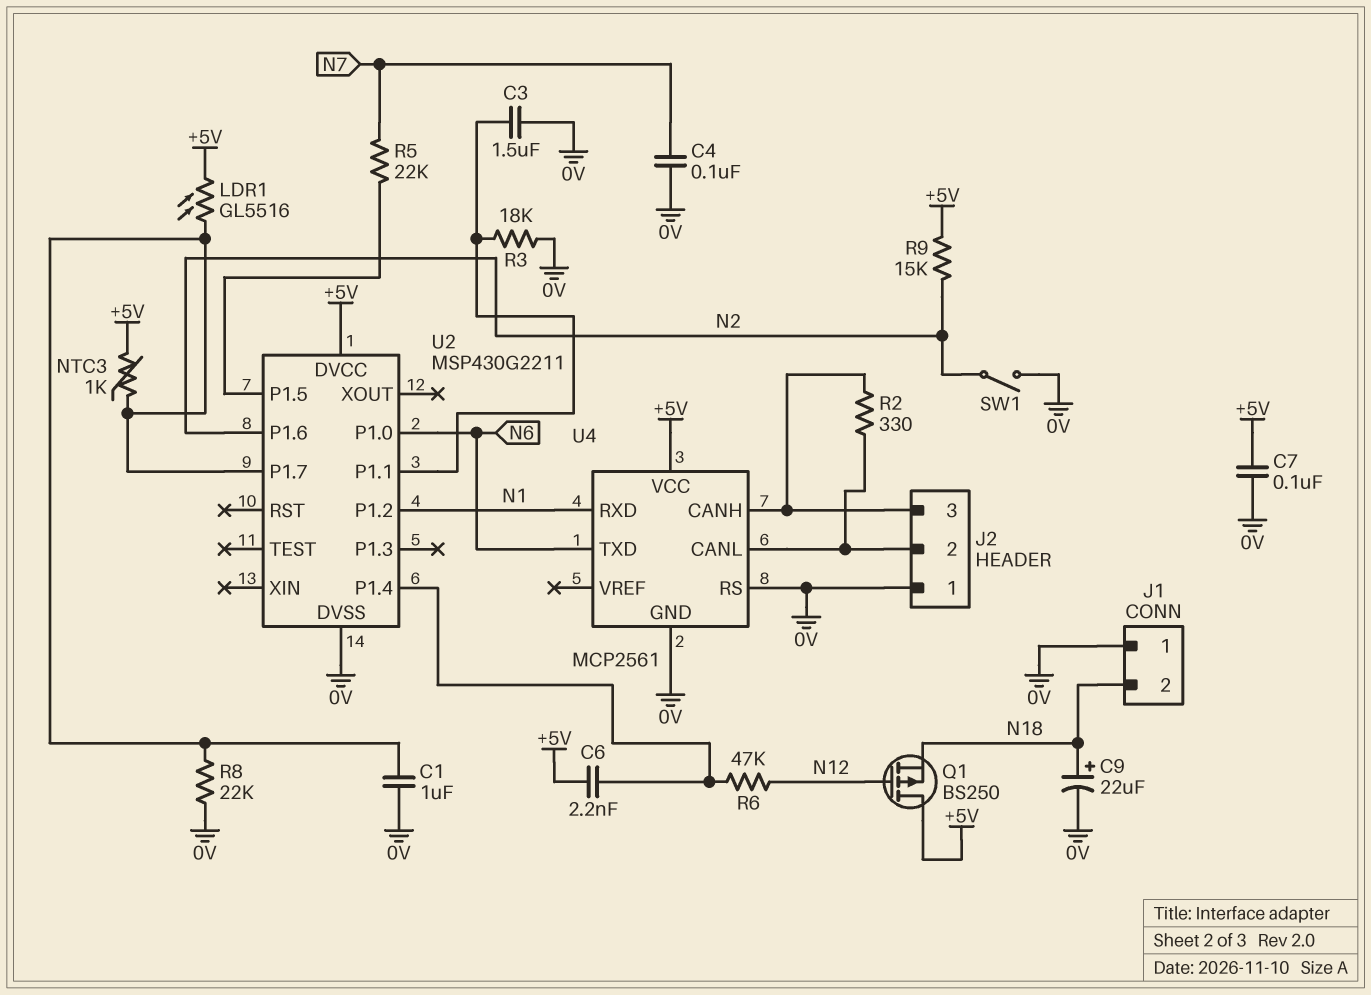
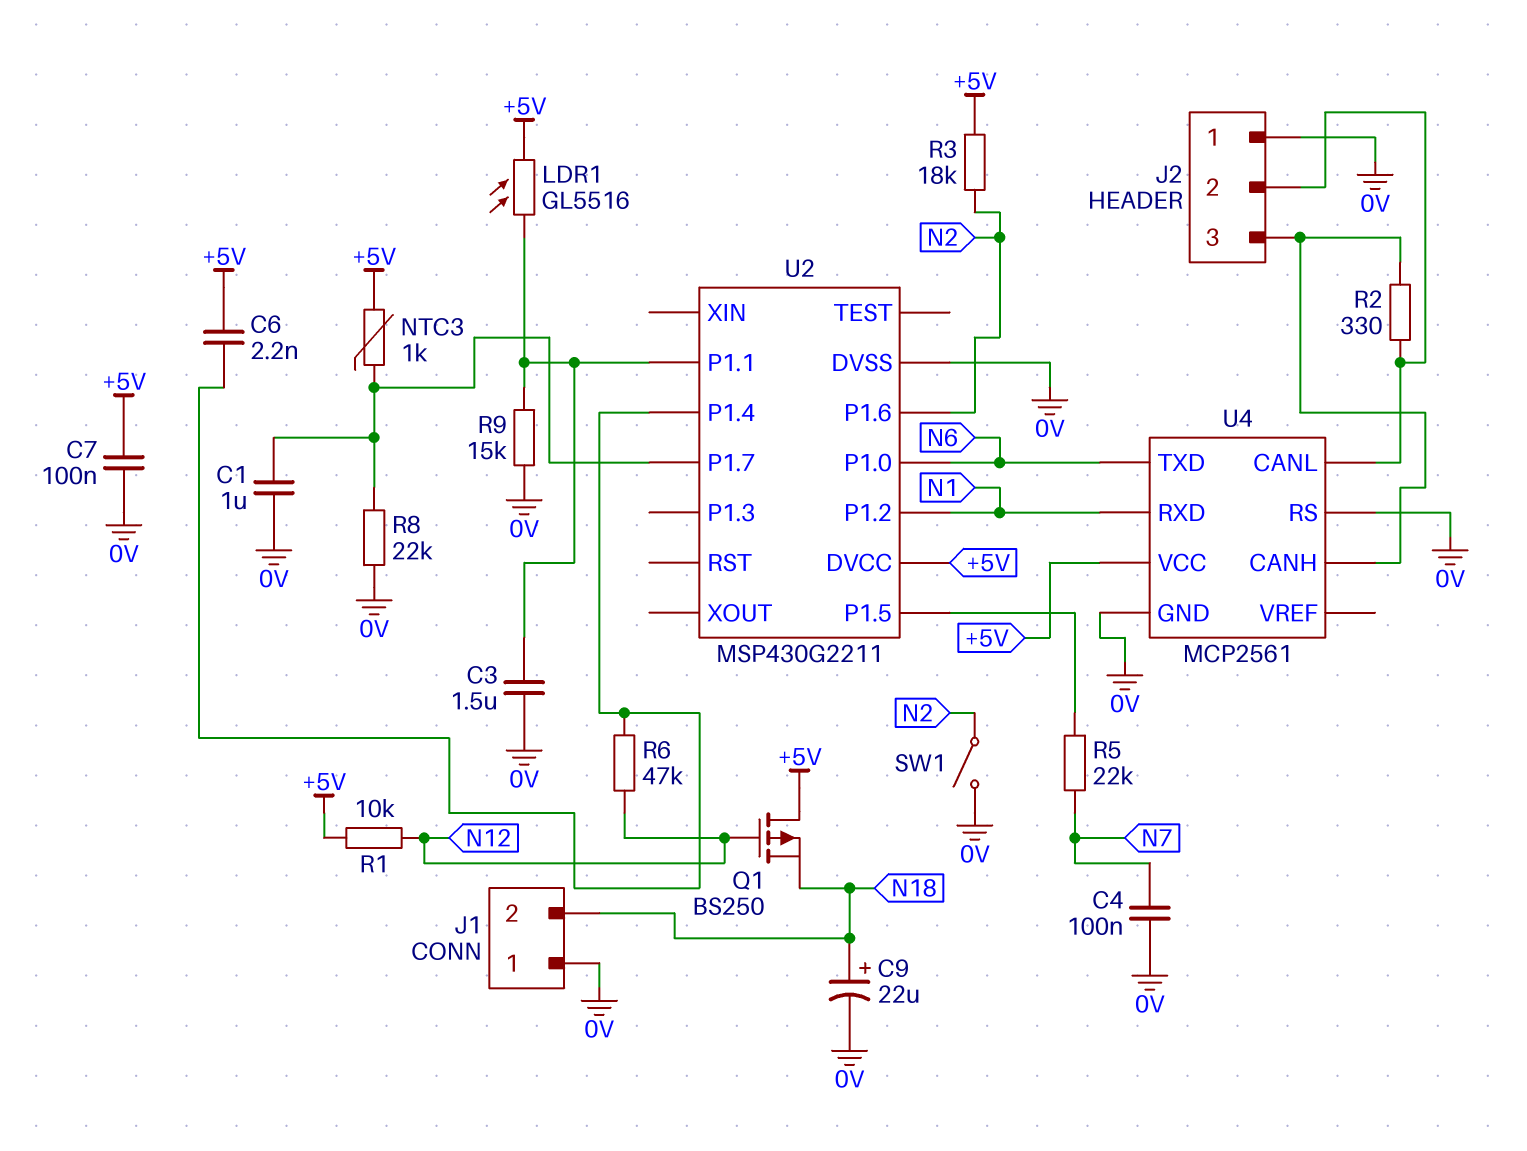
LDR1: GL5516 (+5V, U2/P1.7) -> GL5516 (+5V, U2/P1.1)
R1: none -> 10k (+5V, N12)
R3: 18k (0V, U2/P1.1) -> 18k (+5V, N2)
R9: 15k (+5V, N2) -> 15k (0V, U2/P1.1)

